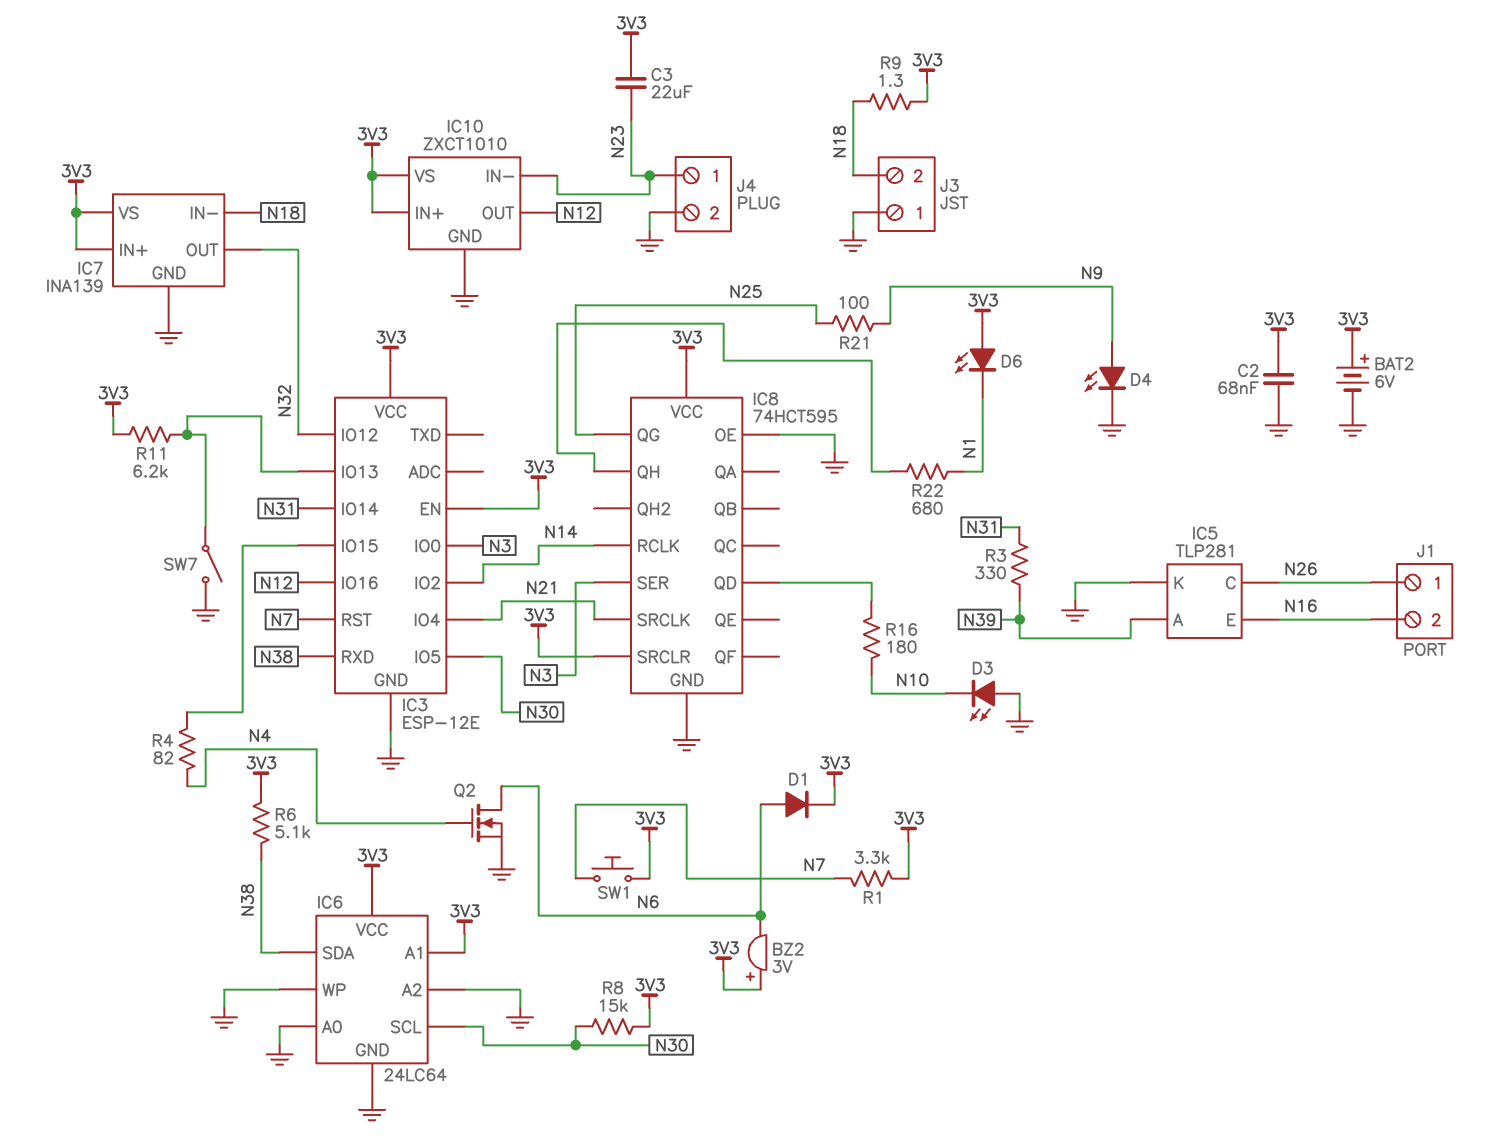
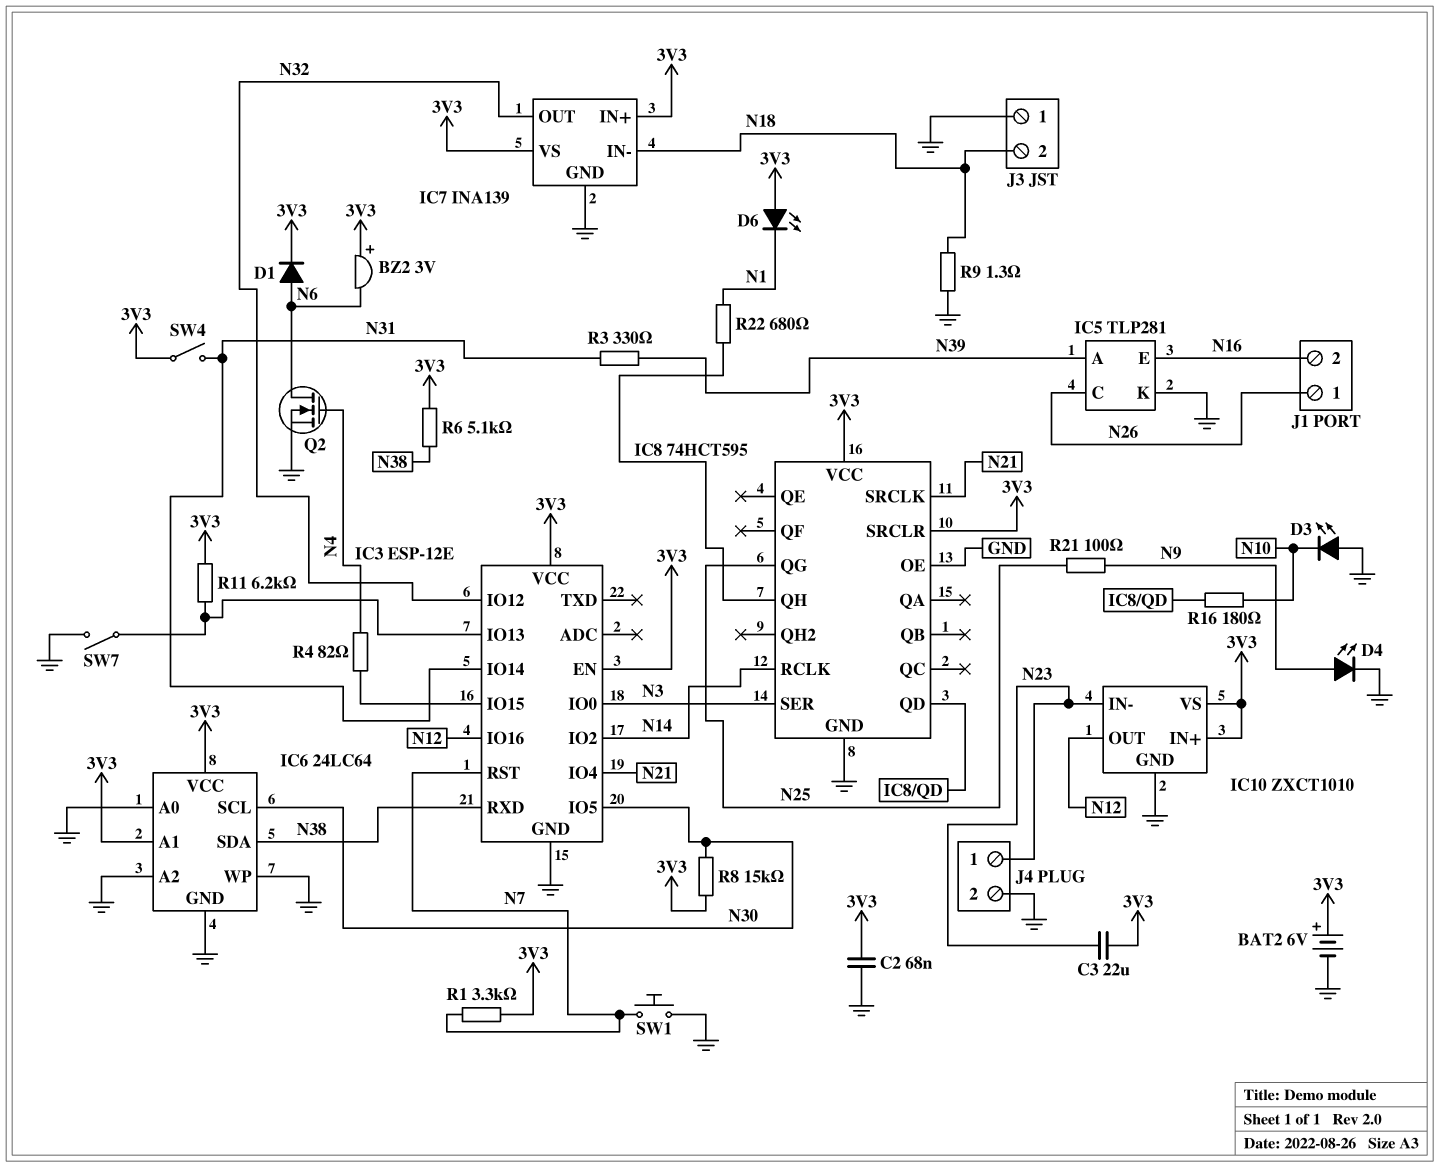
R9: 1.3 (3V3, N18) -> 1.3 (GND, N18)
SW1: button (3V3, N7) -> button (GND, N7)
SW4: none -> switch (3V3, N31)

